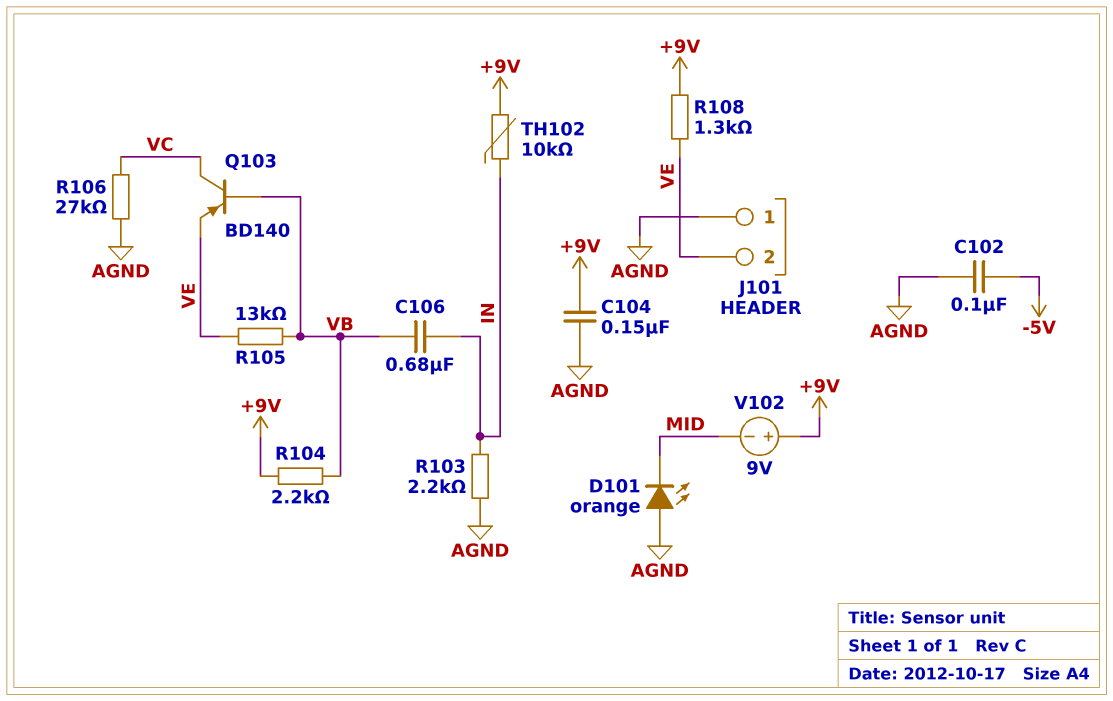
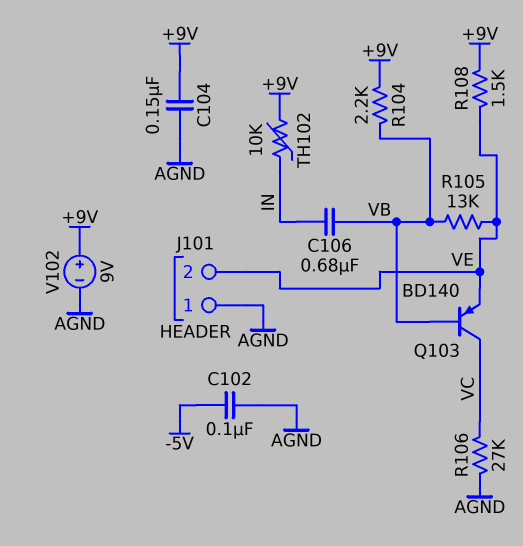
D101: LED orange (A AGND, K MID) -> none
R103: 2.2k (AGND, IN) -> none
R108: 1.3k (+9V, VE) -> 1.5k (+9V, VE)
V102: 9V (plus +9V, minus MID) -> 9V (plus +9V, minus AGND)

